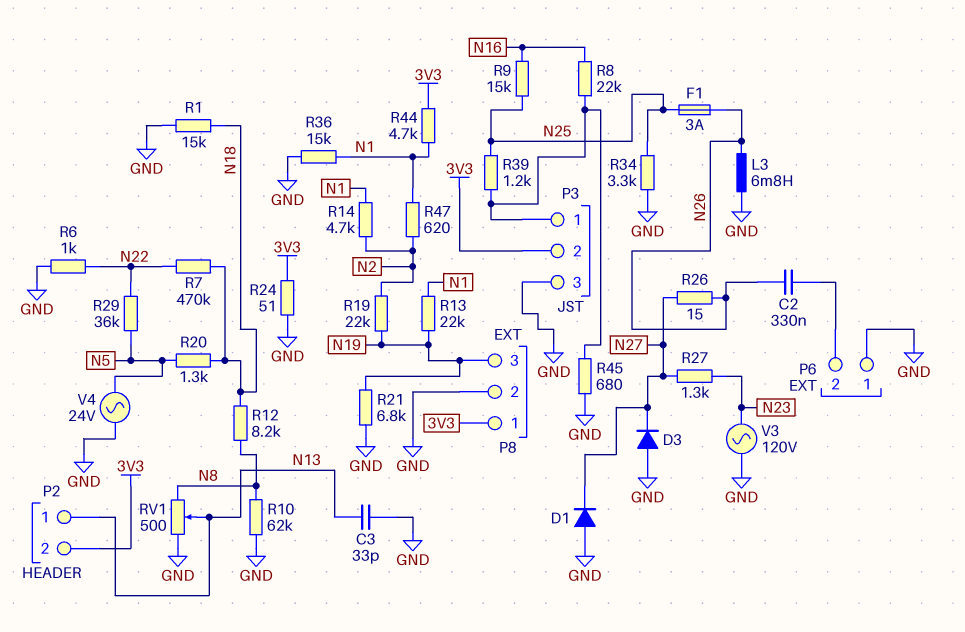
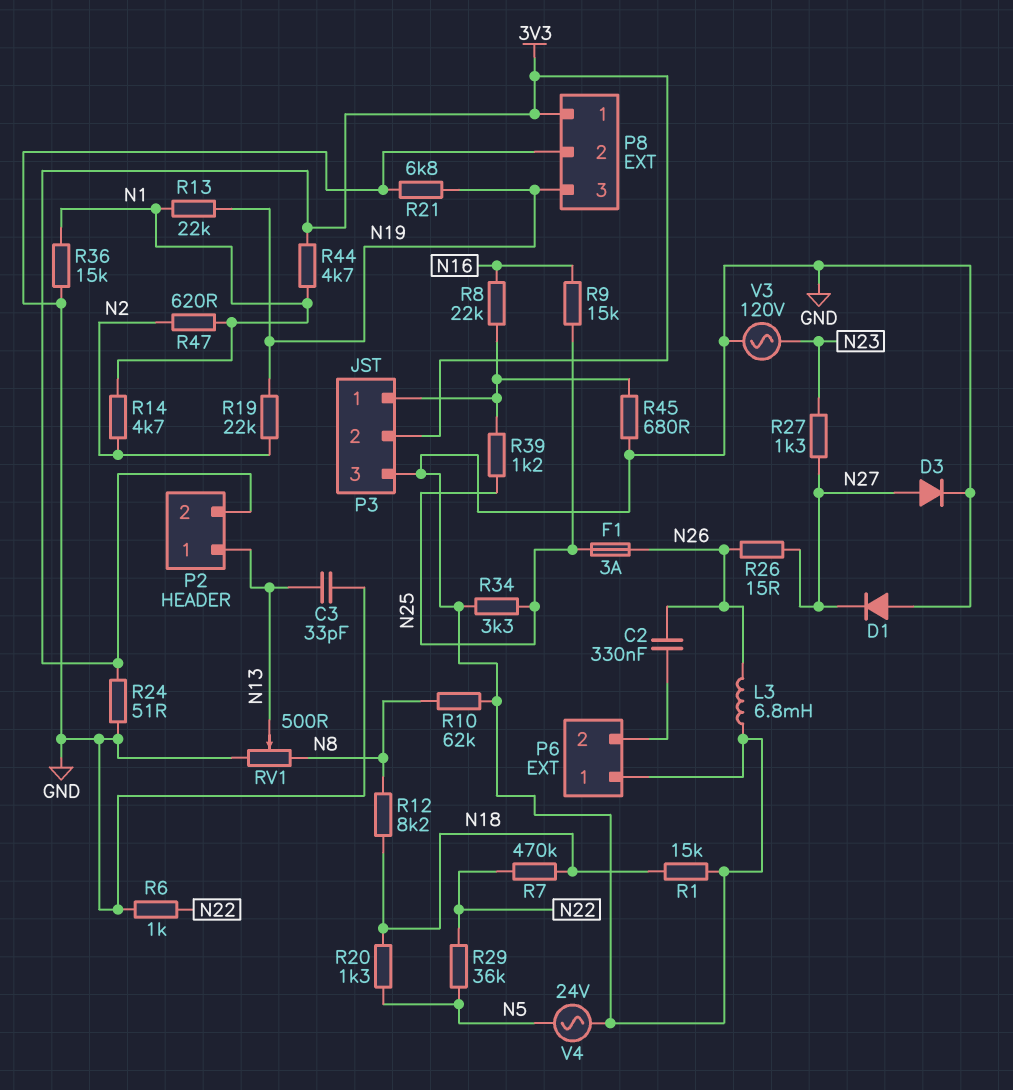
D3: diode (A GND, K N27) -> diode (A N27, K GND)

